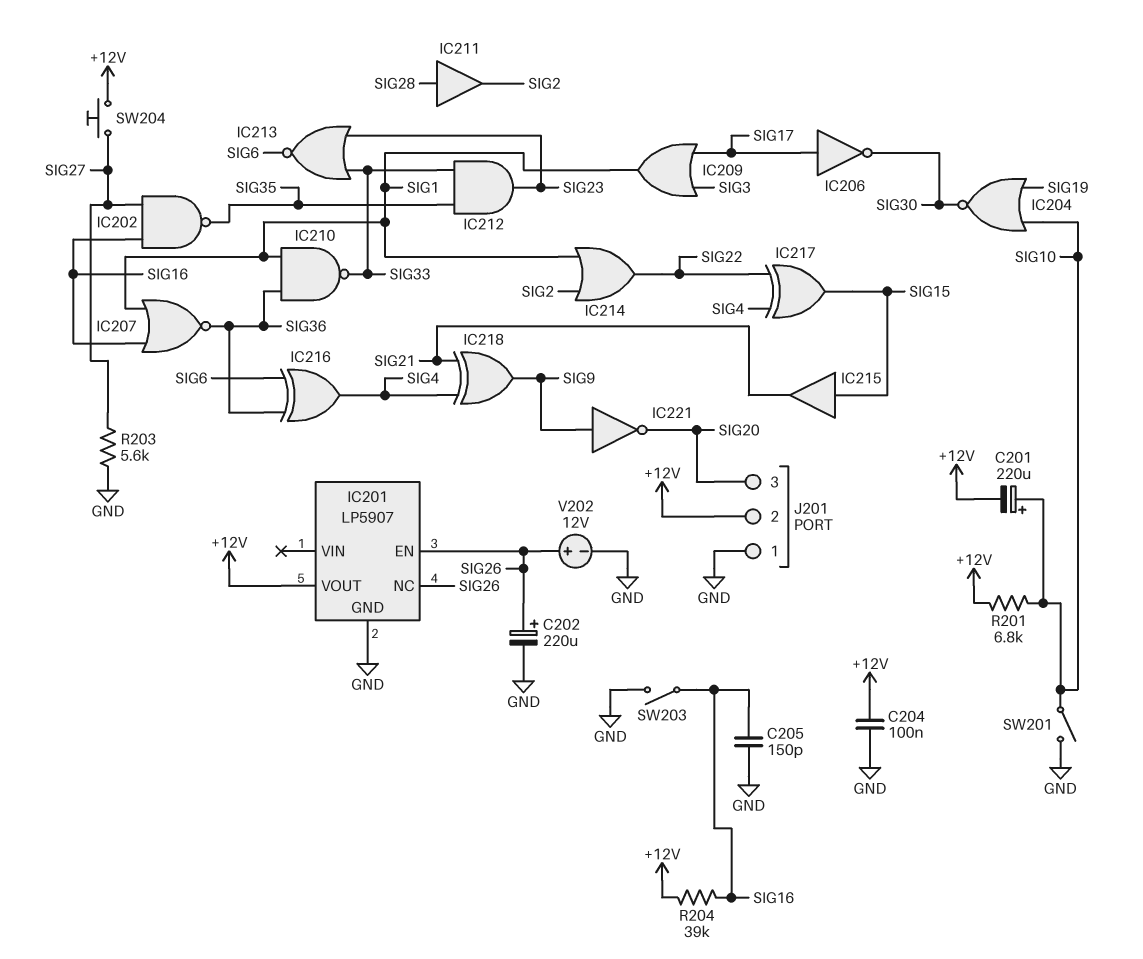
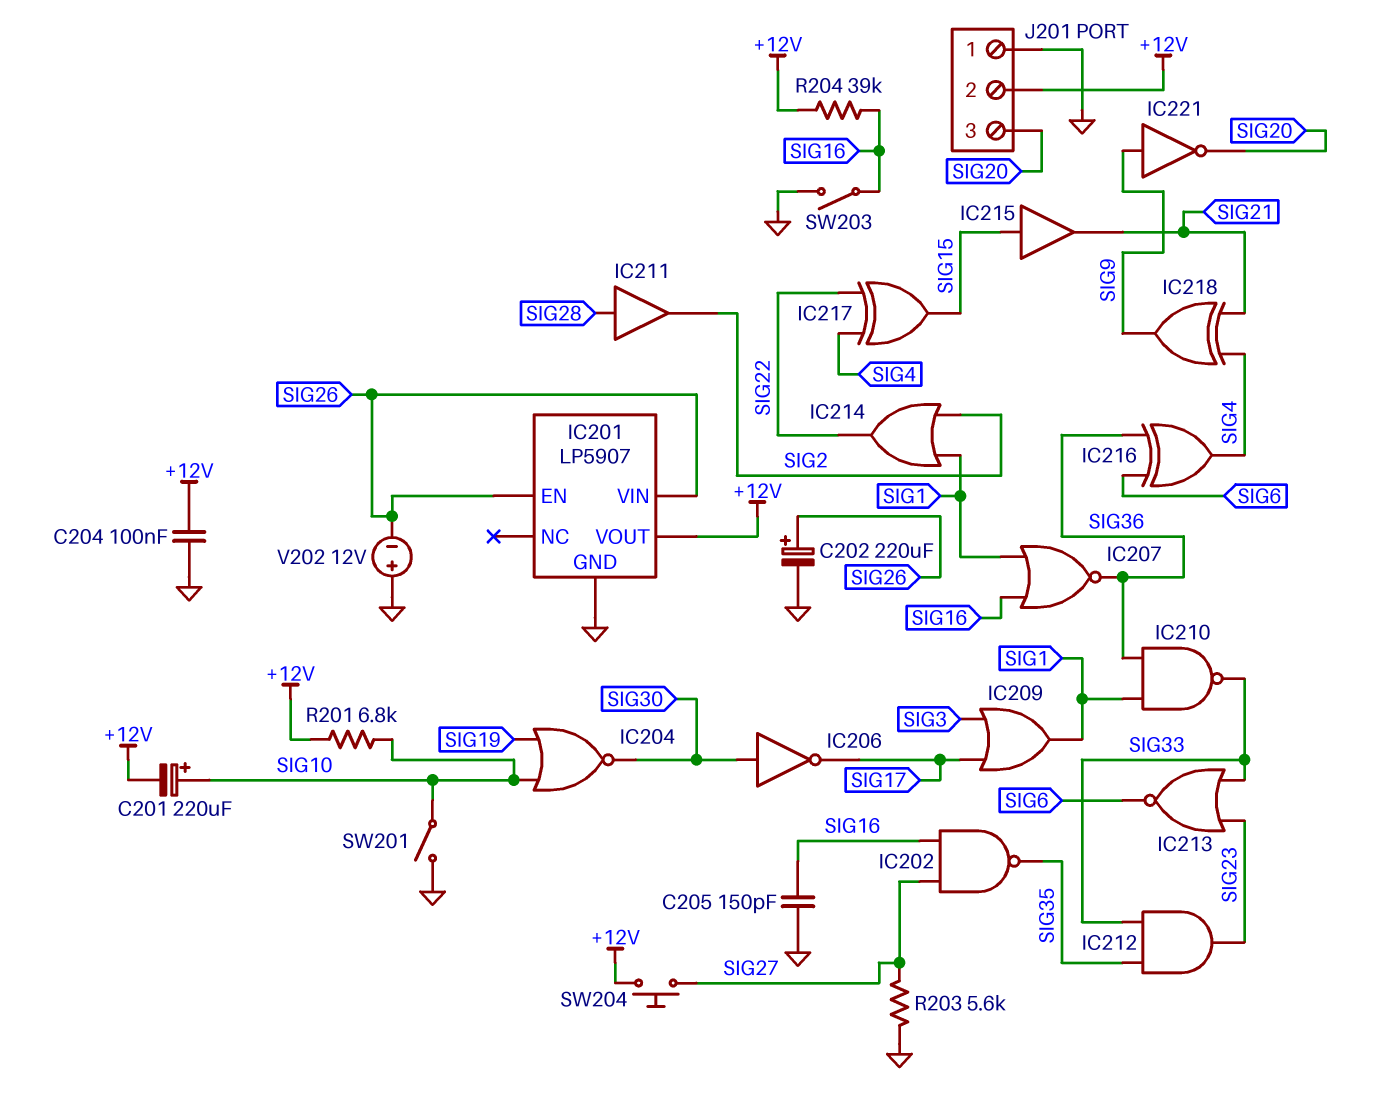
IC201 pin NC: SIG26 -> none
IC201 pin VIN: none -> SIG26
IC206: NOT (in SIG17, out SIG30) -> NOT (in SIG30, out SIG17)
V202: 12V (plus SIG26, minus GND) -> 12V (plus GND, minus SIG26)

